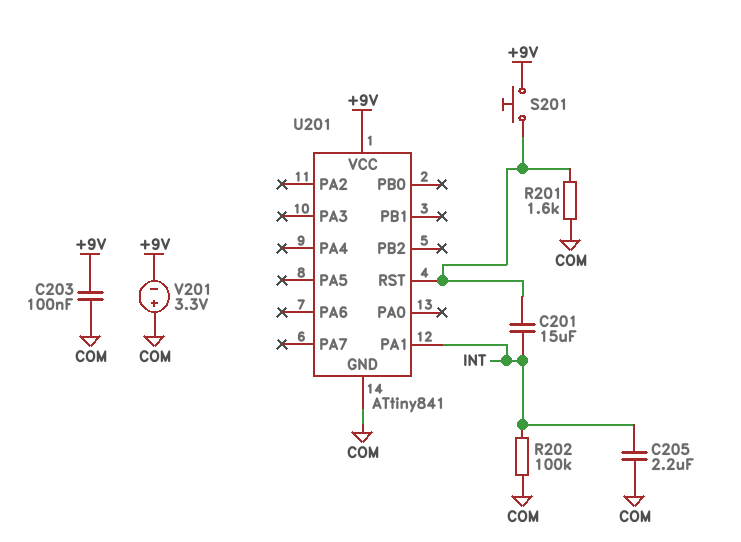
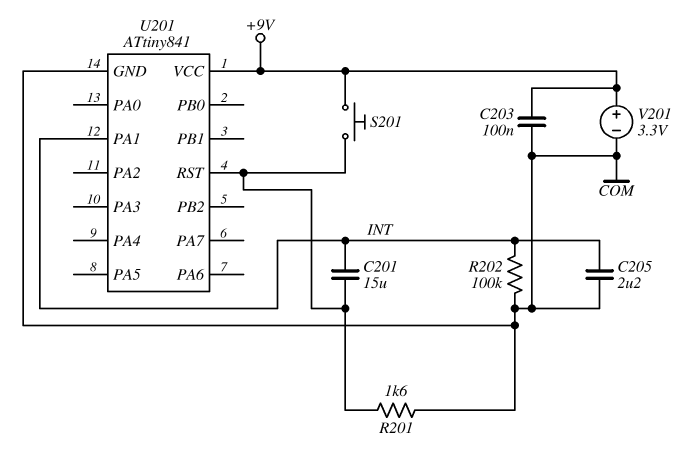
V201: 3.3V (plus COM, minus +9V) -> 3.3V (plus +9V, minus COM)

